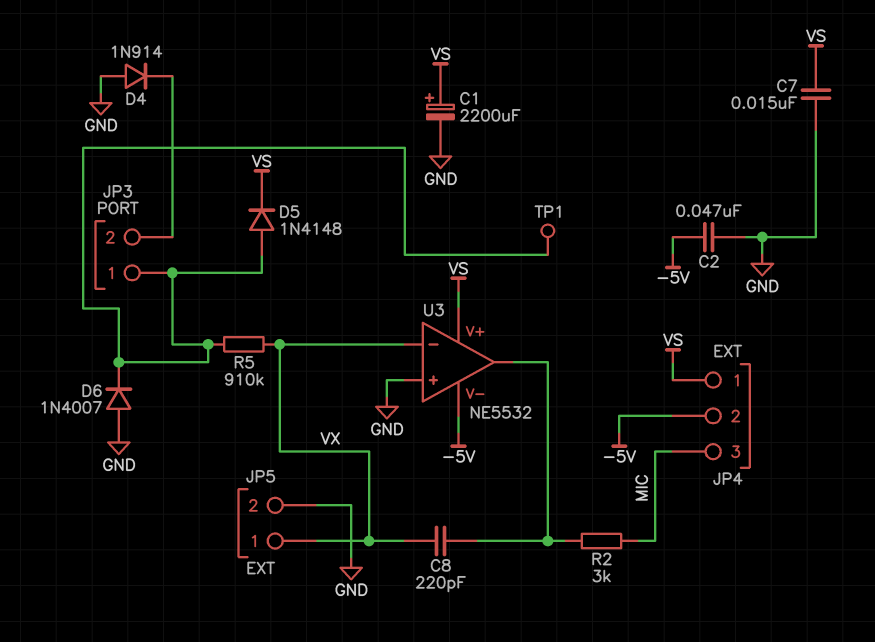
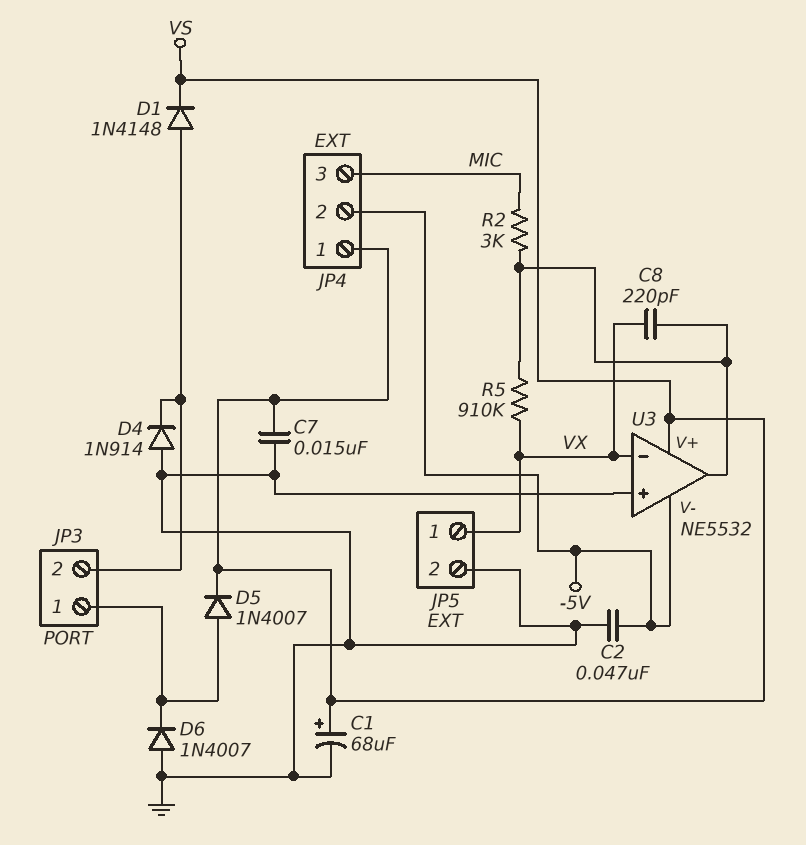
C1: 2200uF (plus VS, minus GND) -> 68uF (plus VS, minus GND)
D1: none -> diode 1N4148 (A JP3/2, K VS)
D5: diode 1N4148 (A JP3/1, K VS) -> diode 1N4007 (A JP3/1, K VS)
R5: 910k (JP3/1, VX) -> 910k (U3/out, VX)
TP1: test point (JP3/1) -> none

